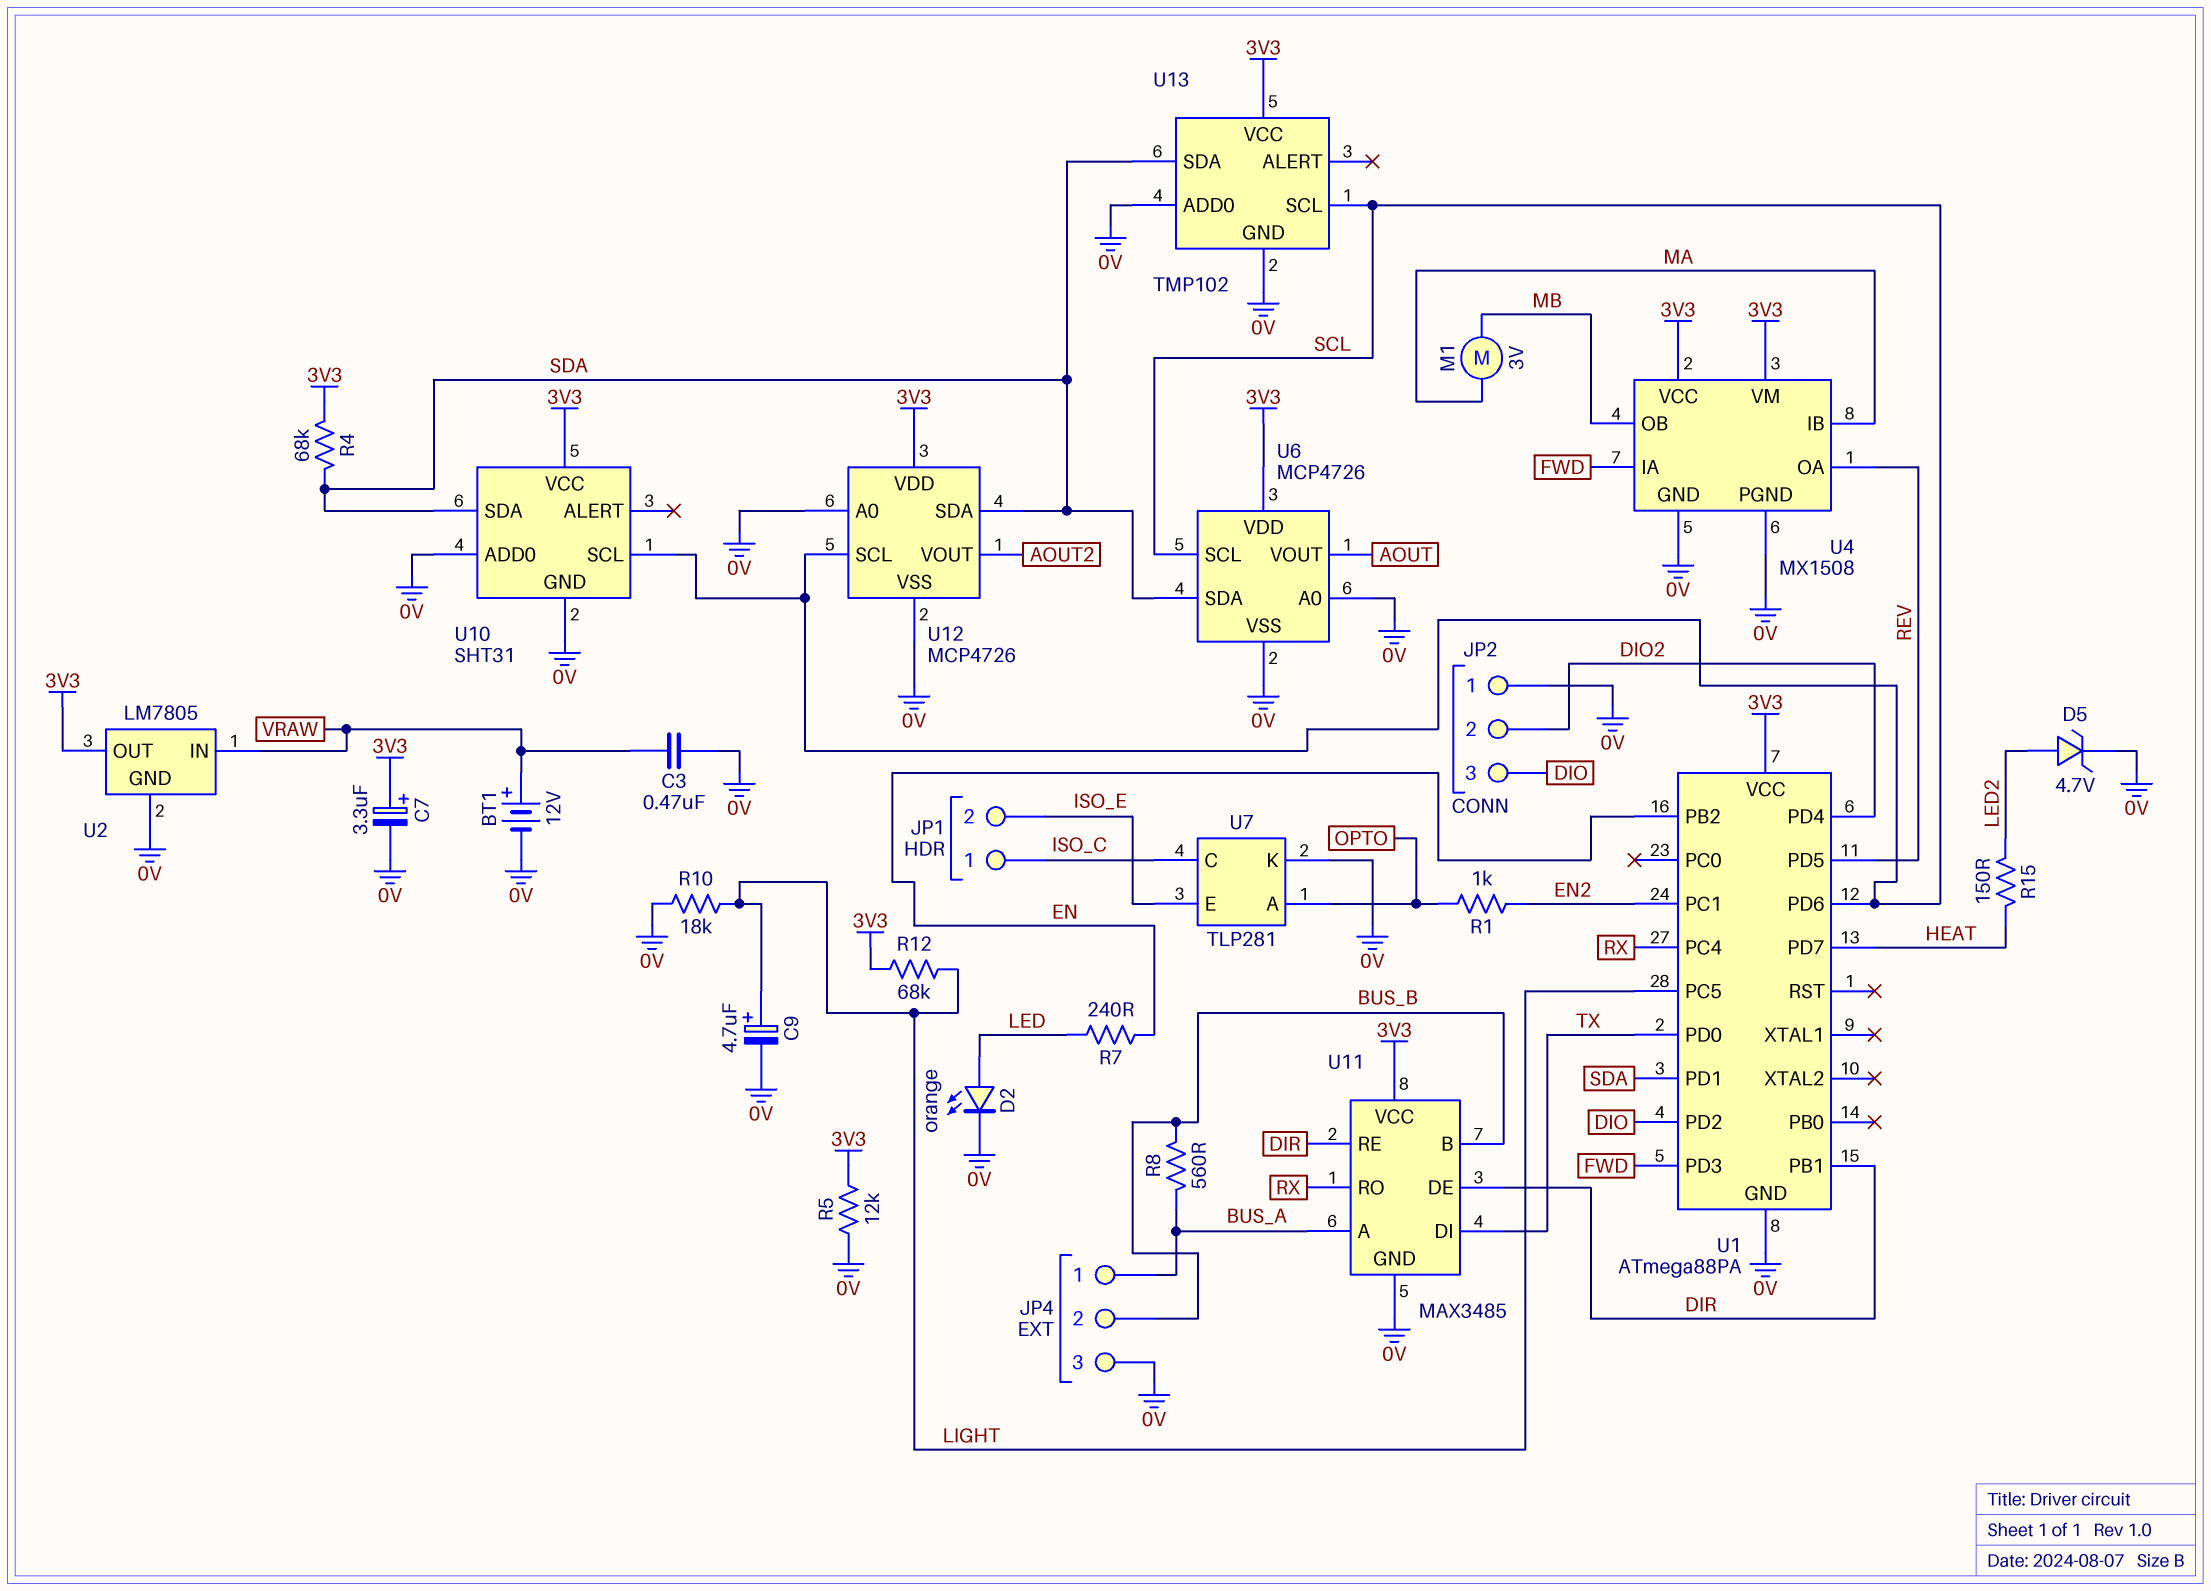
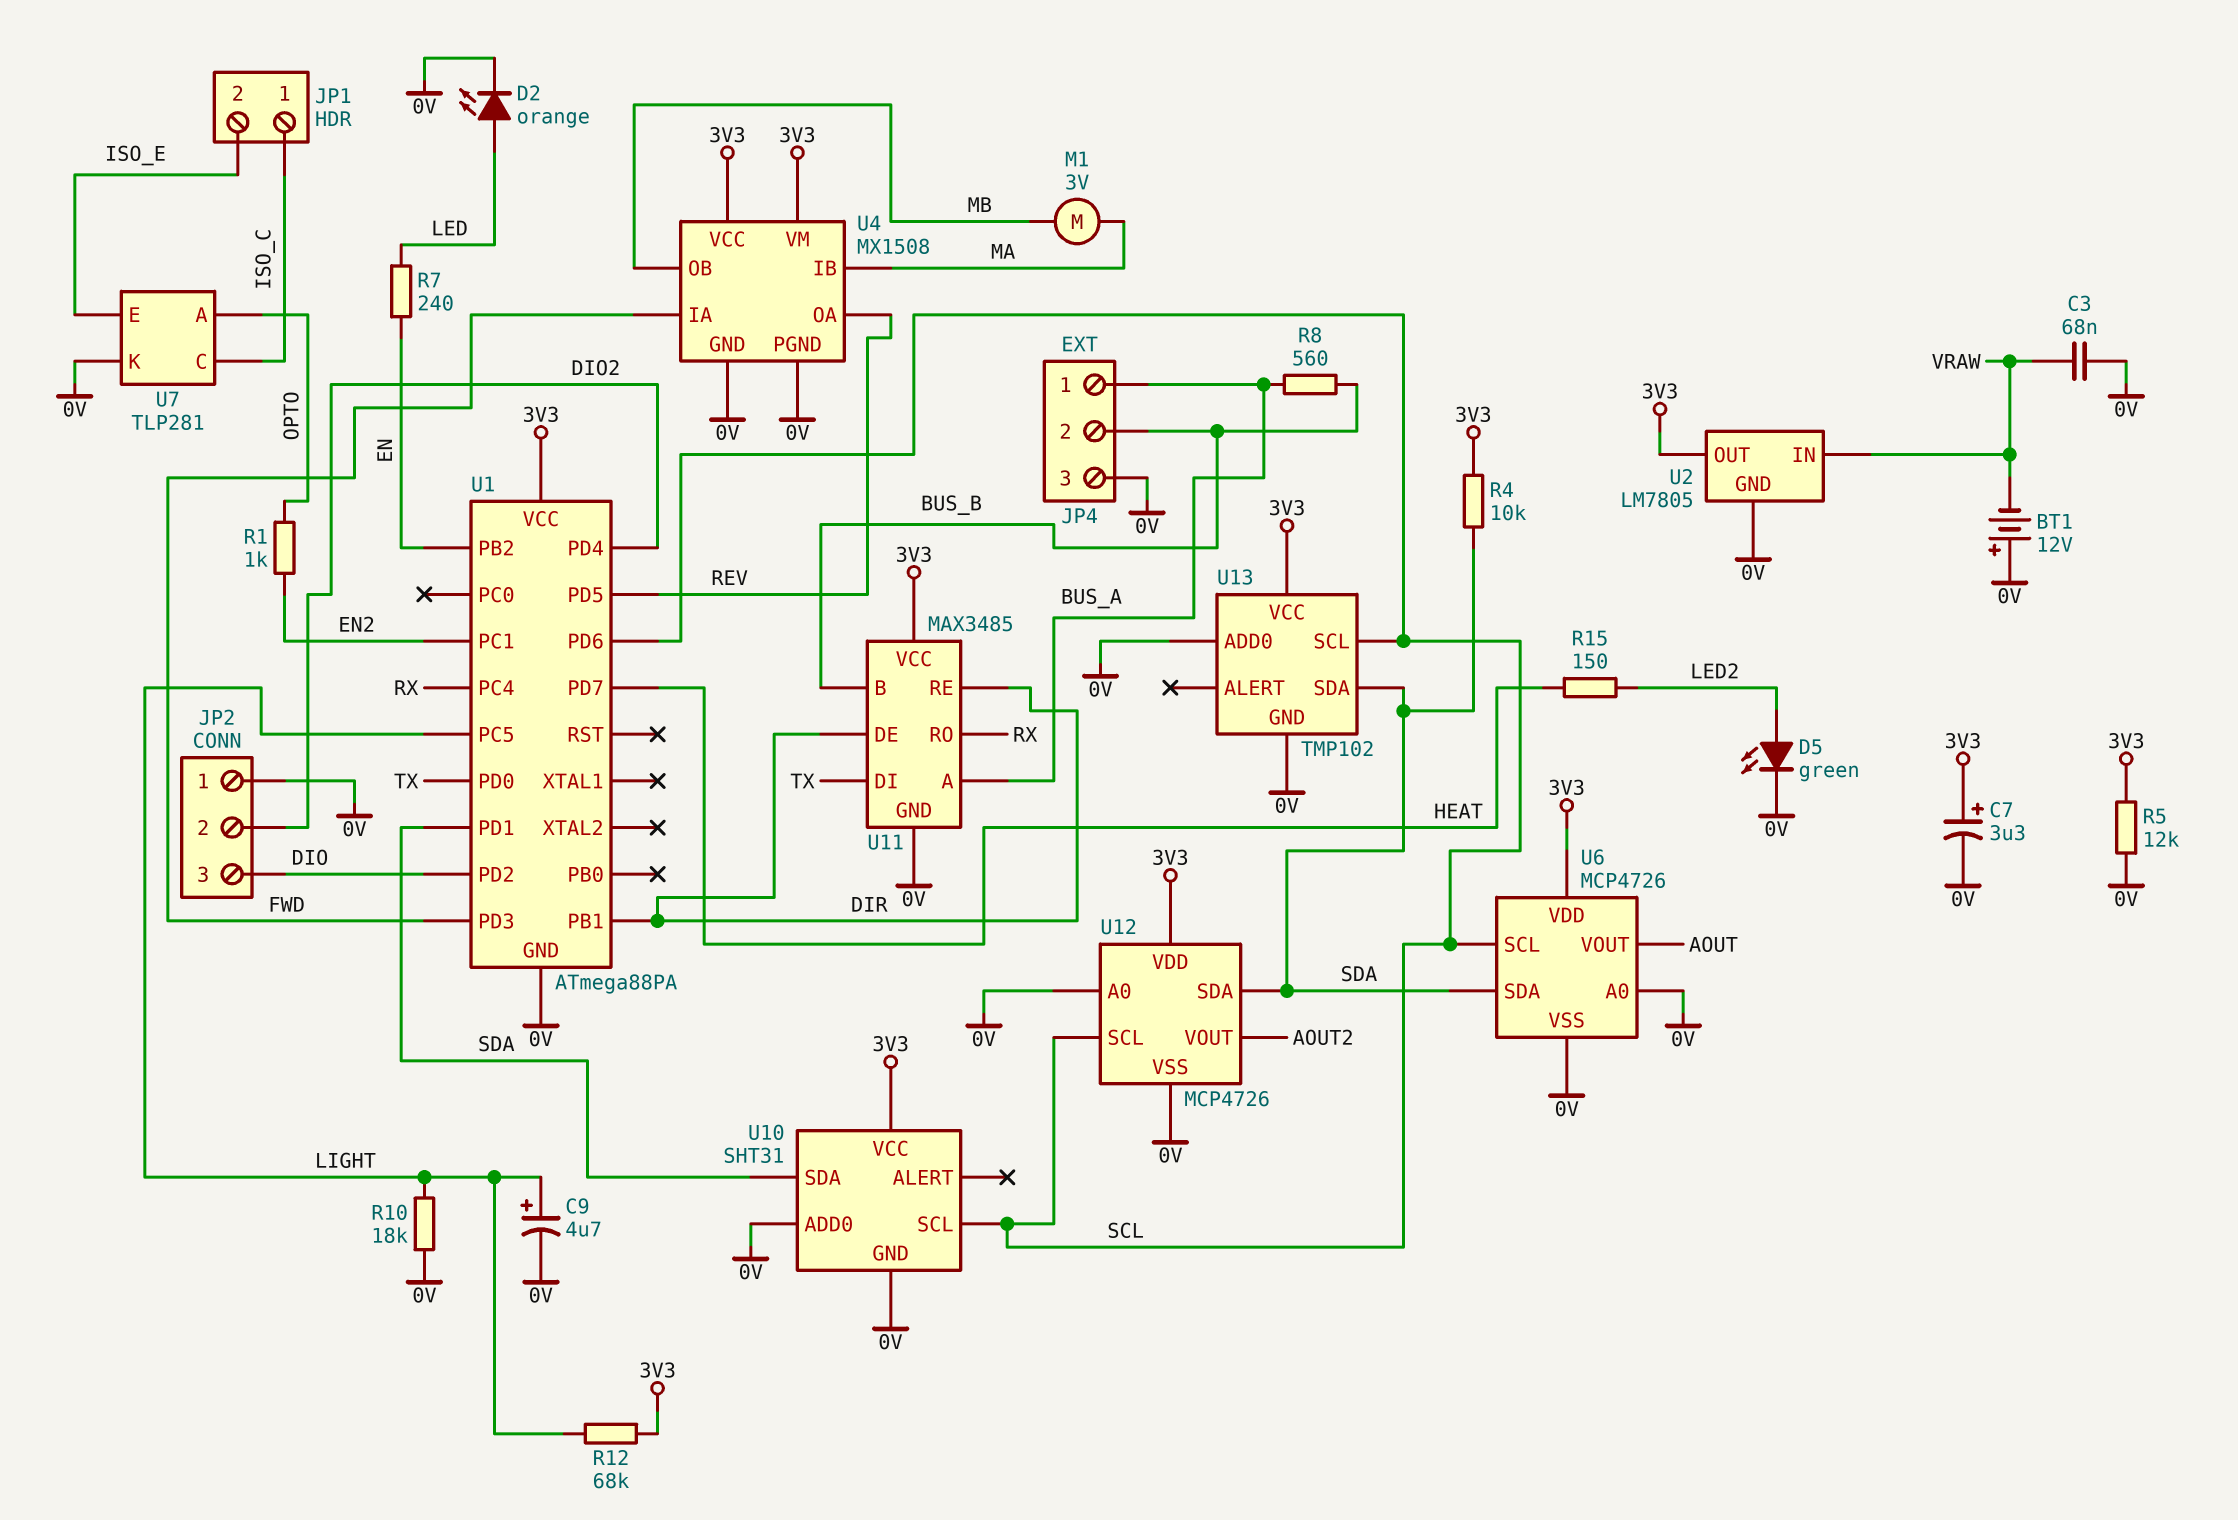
BT1: 12V (plus VRAW, minus 0V) -> 12V (plus 0V, minus VRAW)
C3: 470nF (0V, VRAW) -> 68nF (0V, VRAW)
D5: zener 4.7V (A LED2, K 0V) -> LED green (A LED2, K 0V)
R4: 68k (3V3, SDA) -> 10k (3V3, SDA)

